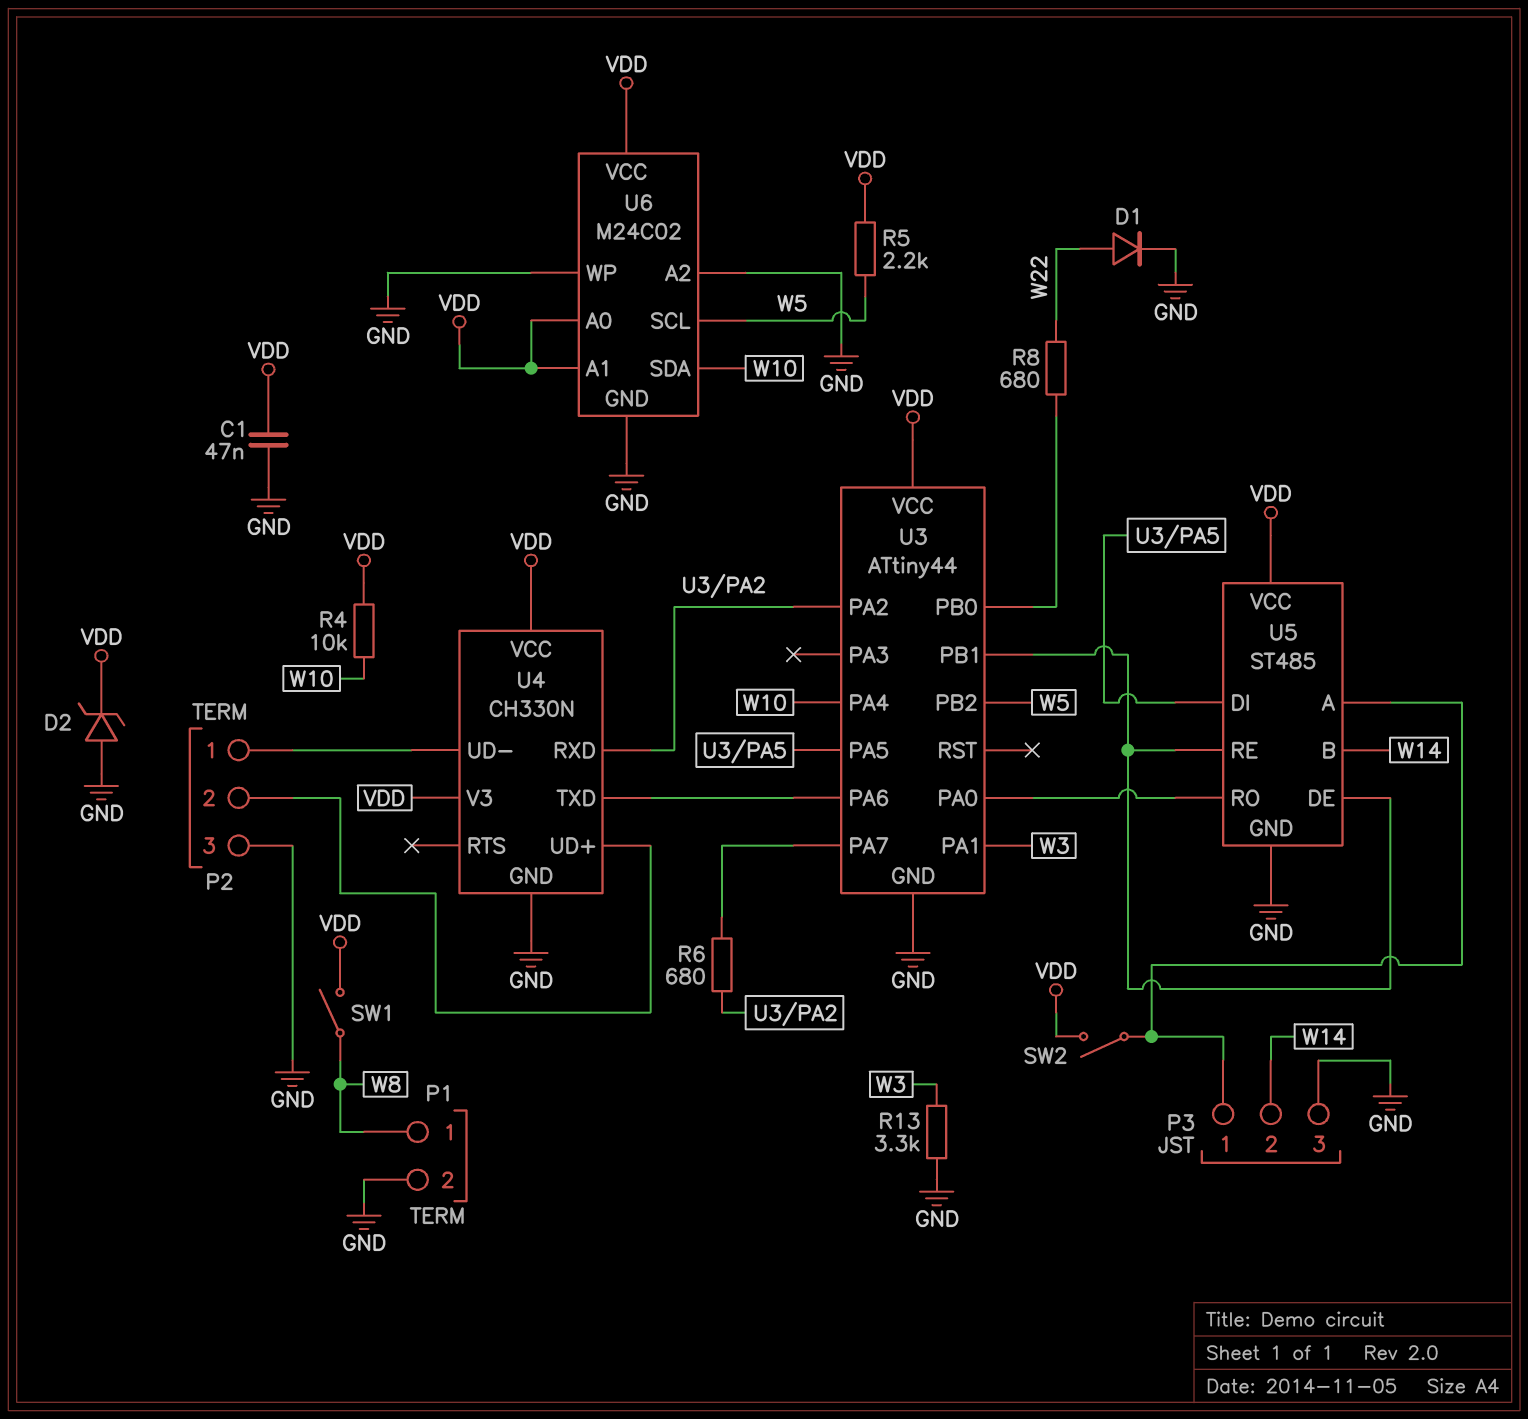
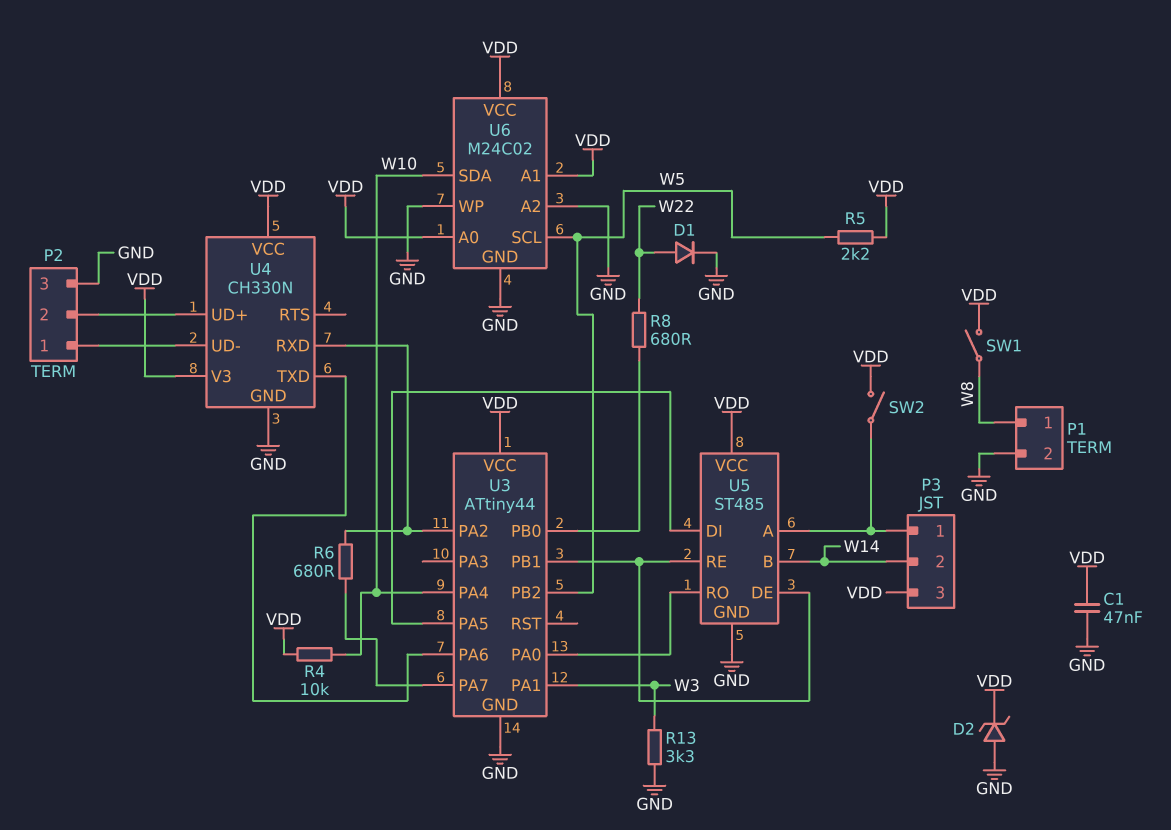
P3 pin 3: GND -> VDD

